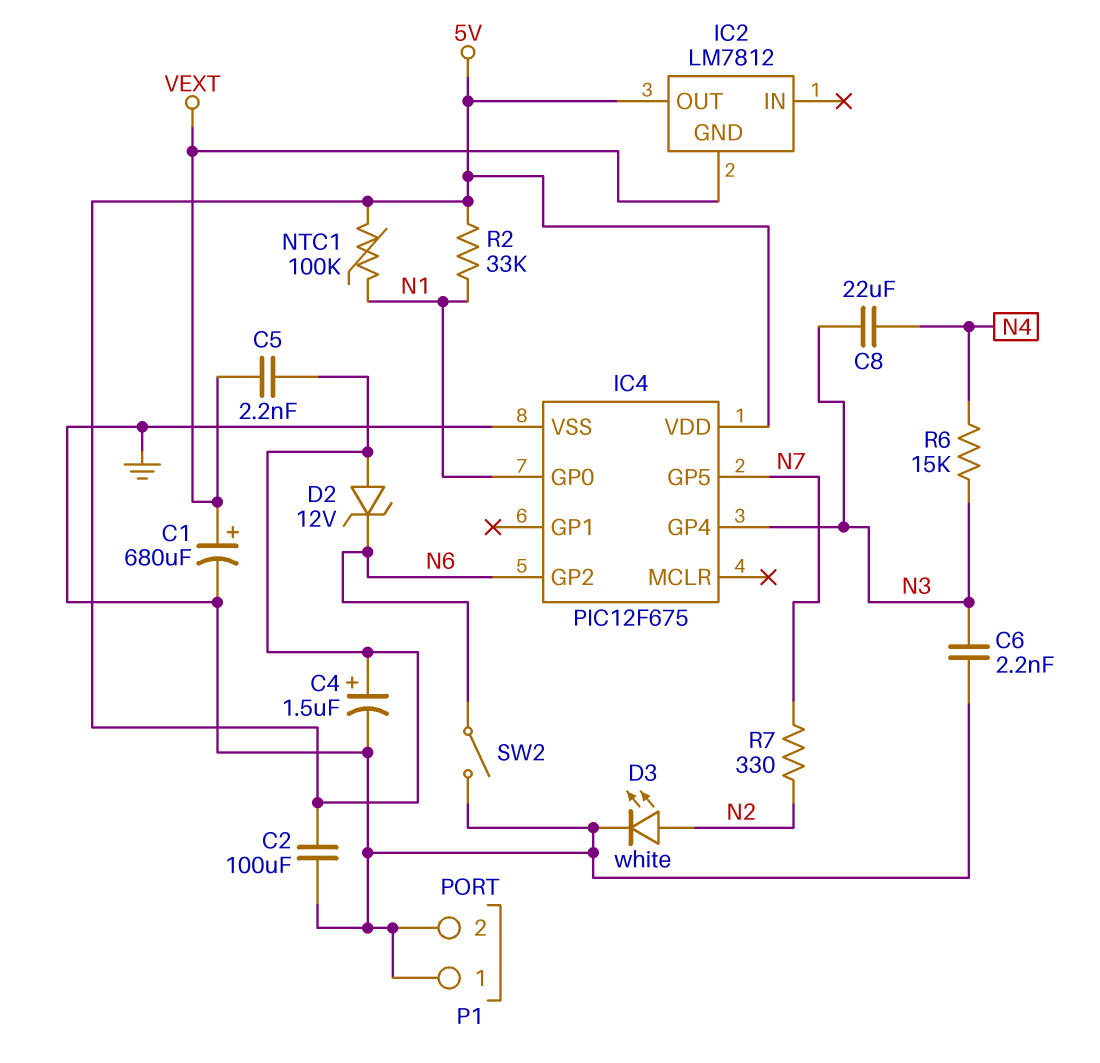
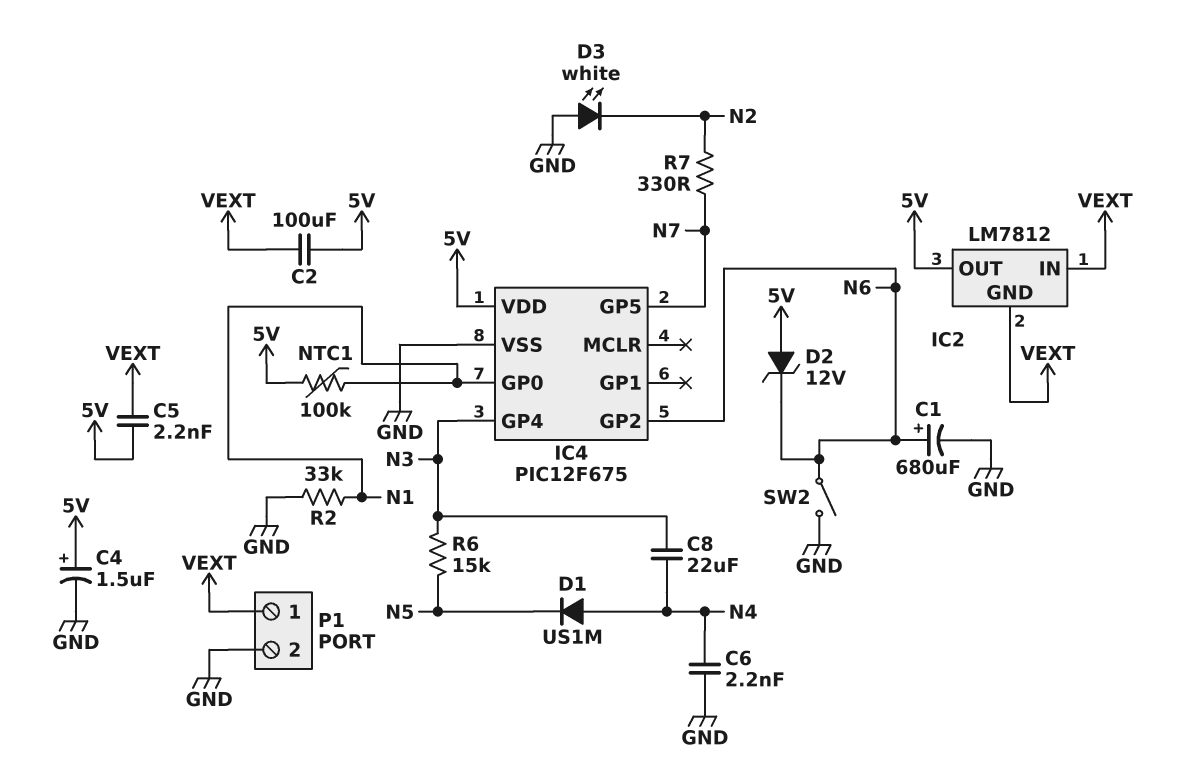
C1: 680uF (plus VEXT, minus GND) -> 680uF (plus N6, minus GND)
C2: 100uF (5V, GND) -> 100uF (5V, VEXT)
C6: 2.2nF (GND, N3) -> 2.2nF (GND, N4)
D1: none -> diode US1M (A N4, K N5)
D3: LED white (A N2, K GND) -> LED white (A GND, K N2)
IC2 pin IN: none -> VEXT
P1 pin 1: GND -> VEXT
R2: 33k (5V, N1) -> 33k (GND, N1)
R6: 15k (N3, N4) -> 15k (N3, N5)

